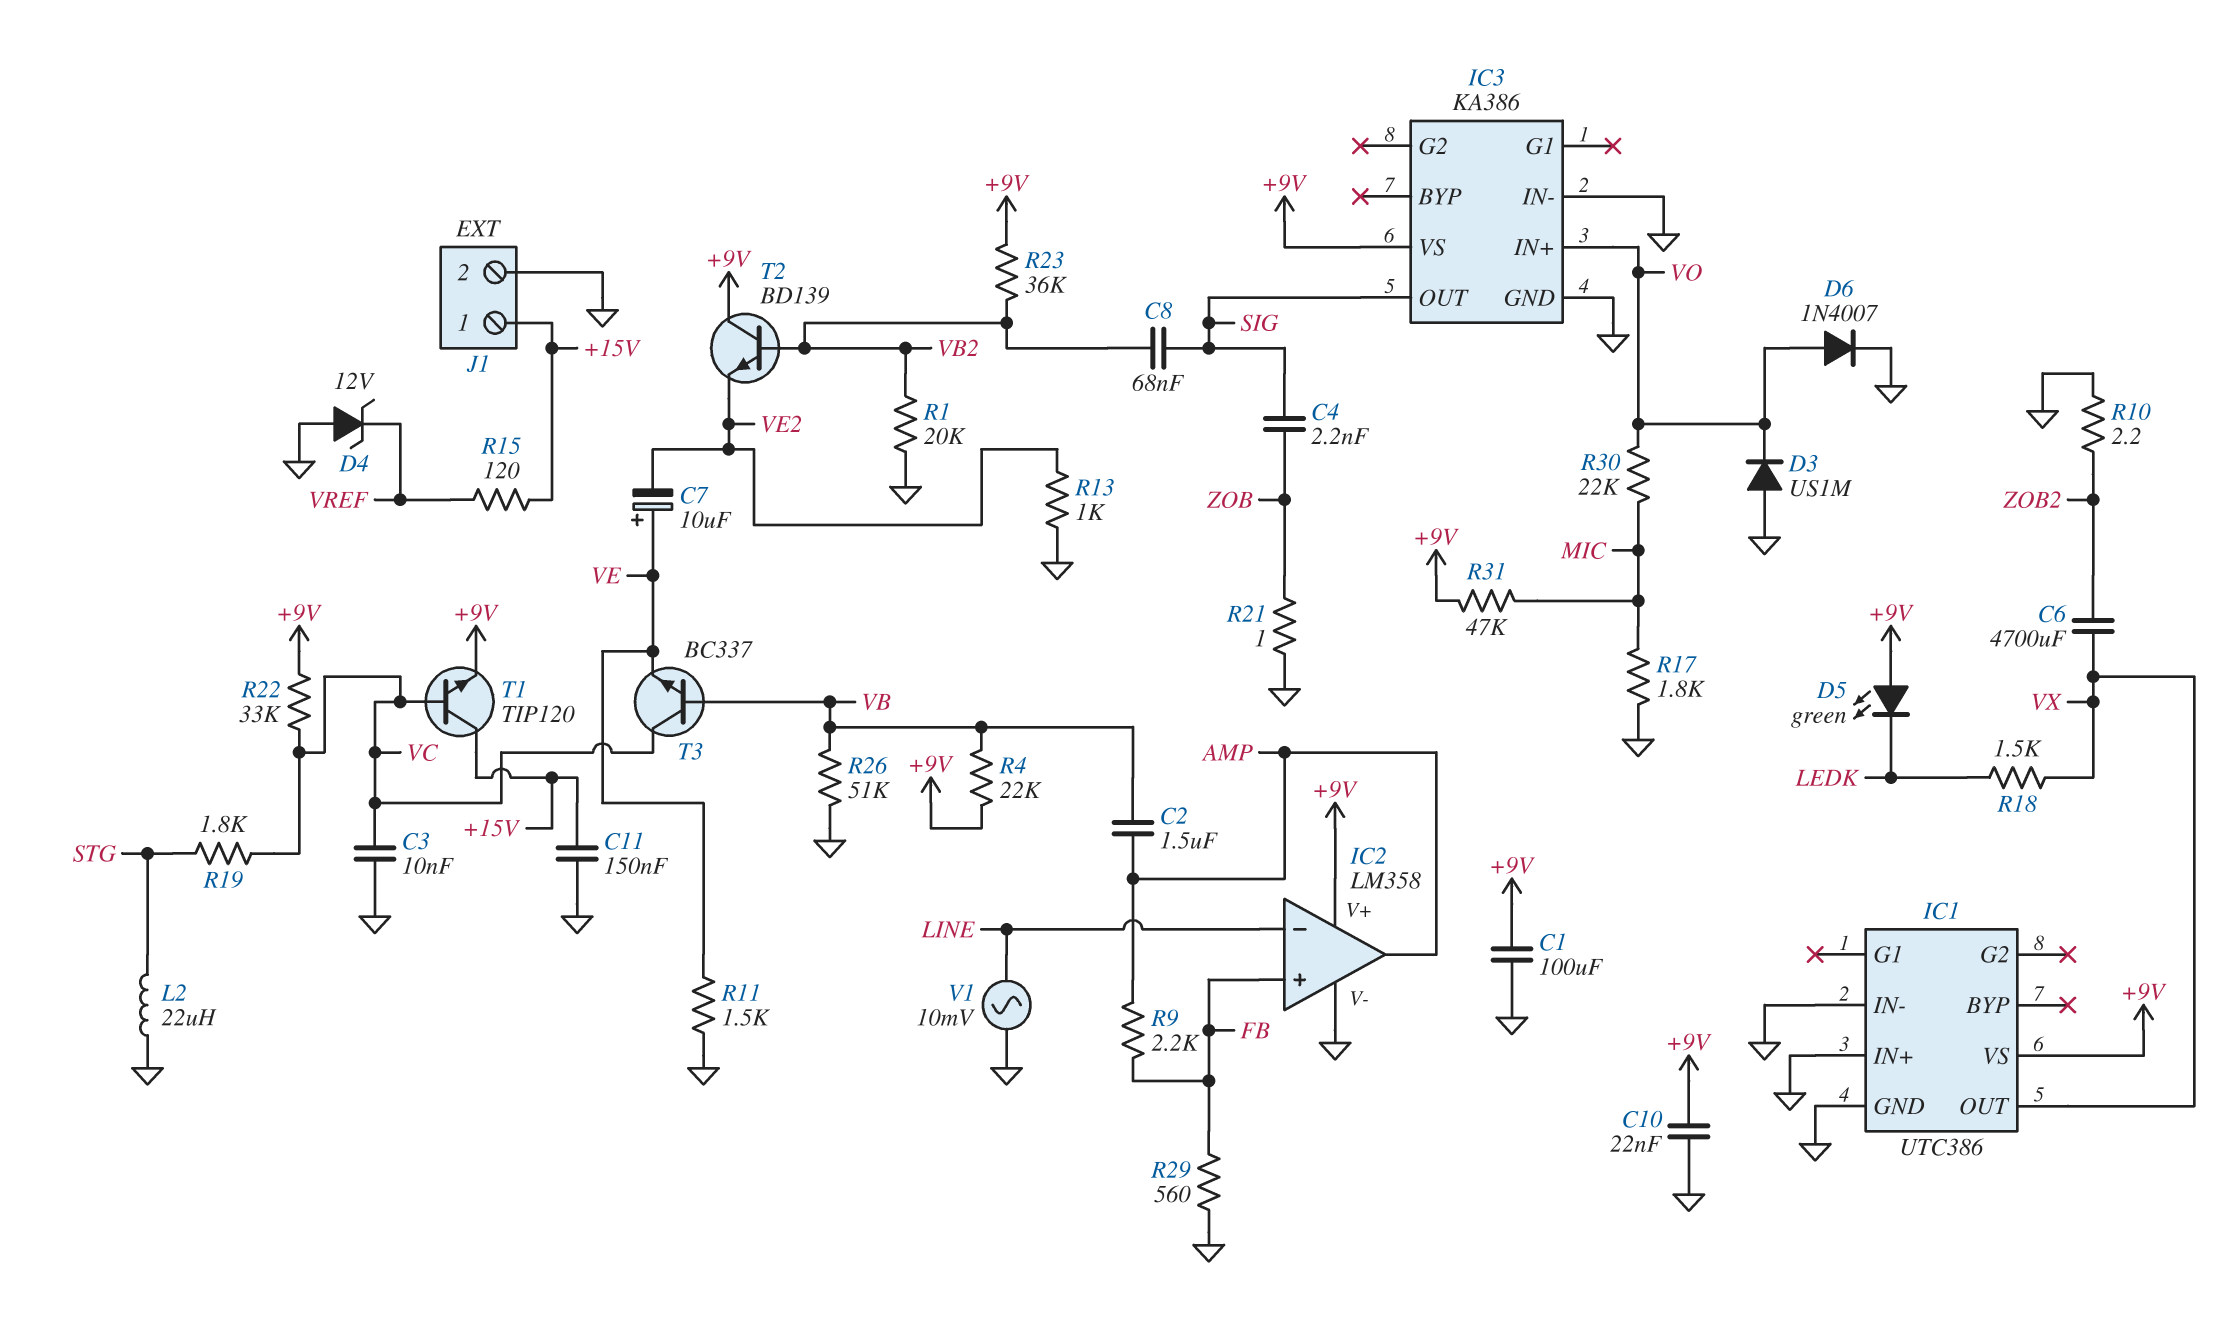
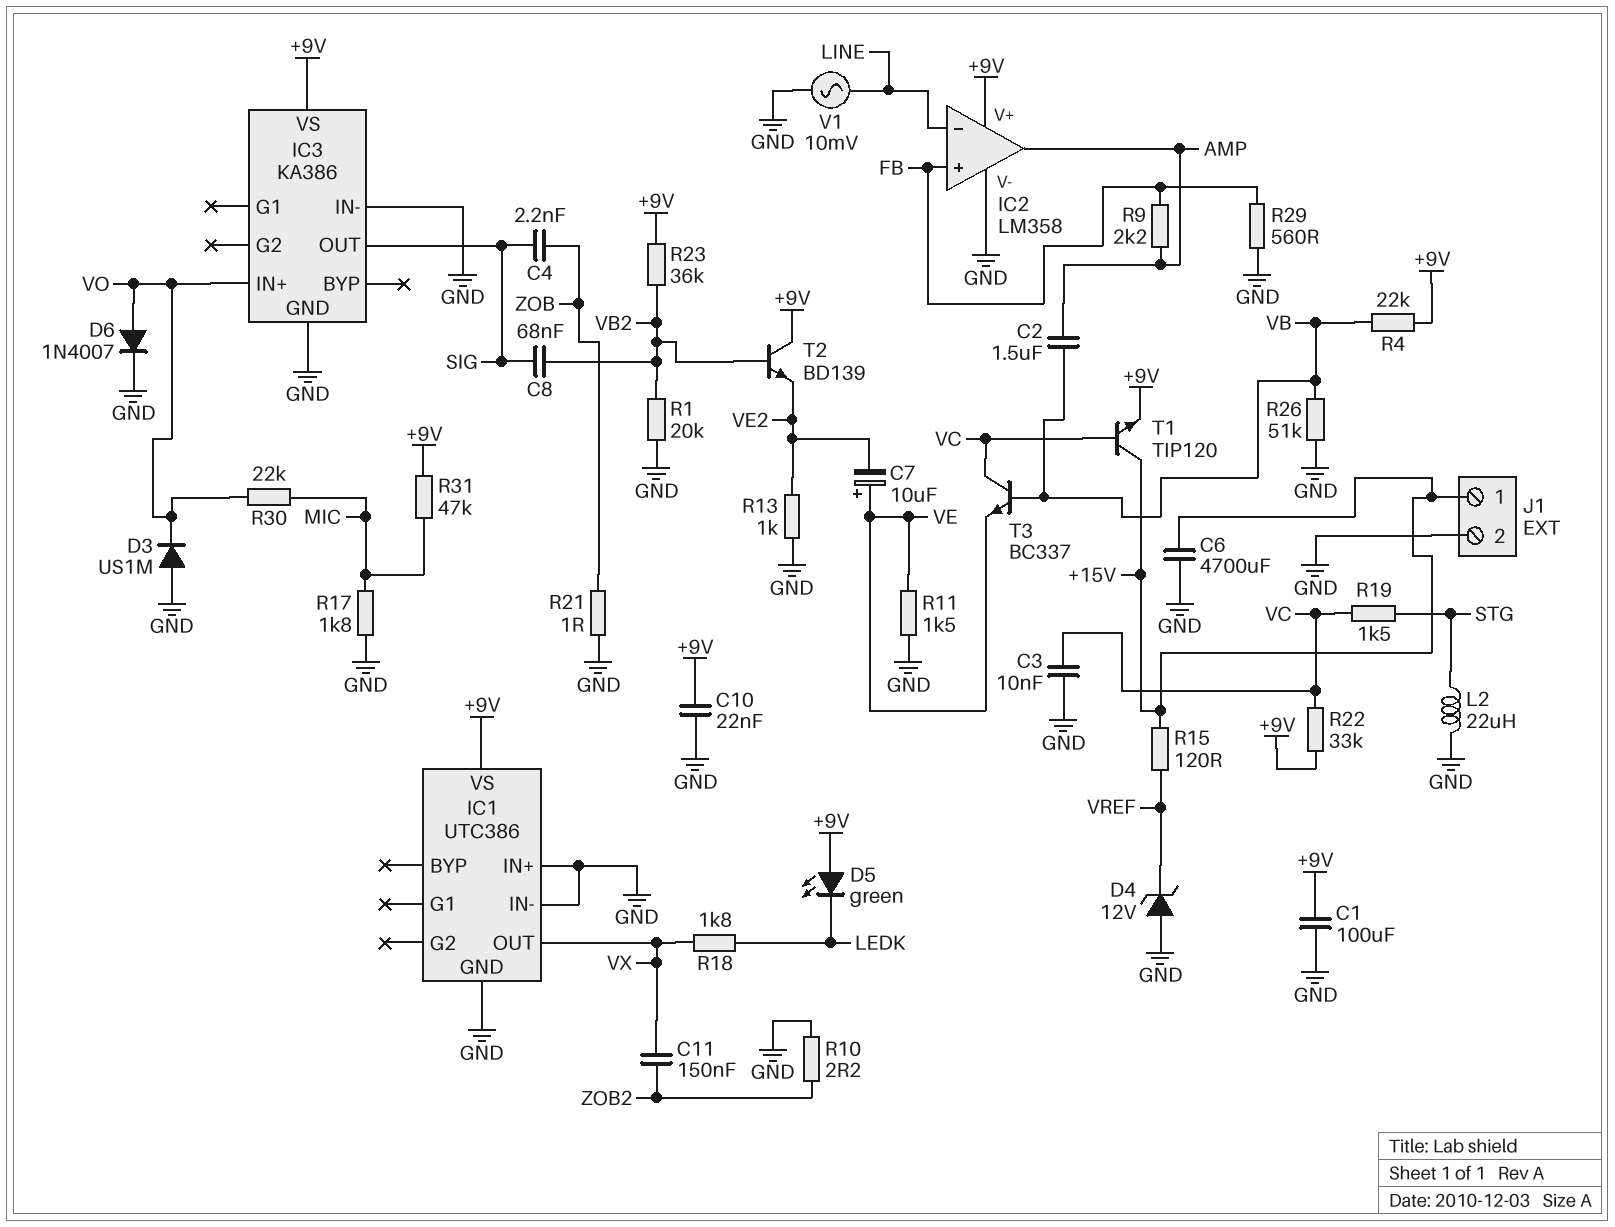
C6: 4700uF (VX, ZOB2) -> 4700uF (+15V, GND)
C11: 150nF (+15V, GND) -> 150nF (VX, ZOB2)
R18: 1.5k (LEDK, VX) -> 1.8k (LEDK, VX)
R19: 1.8k (STG, VC) -> 1.5k (STG, VC)

